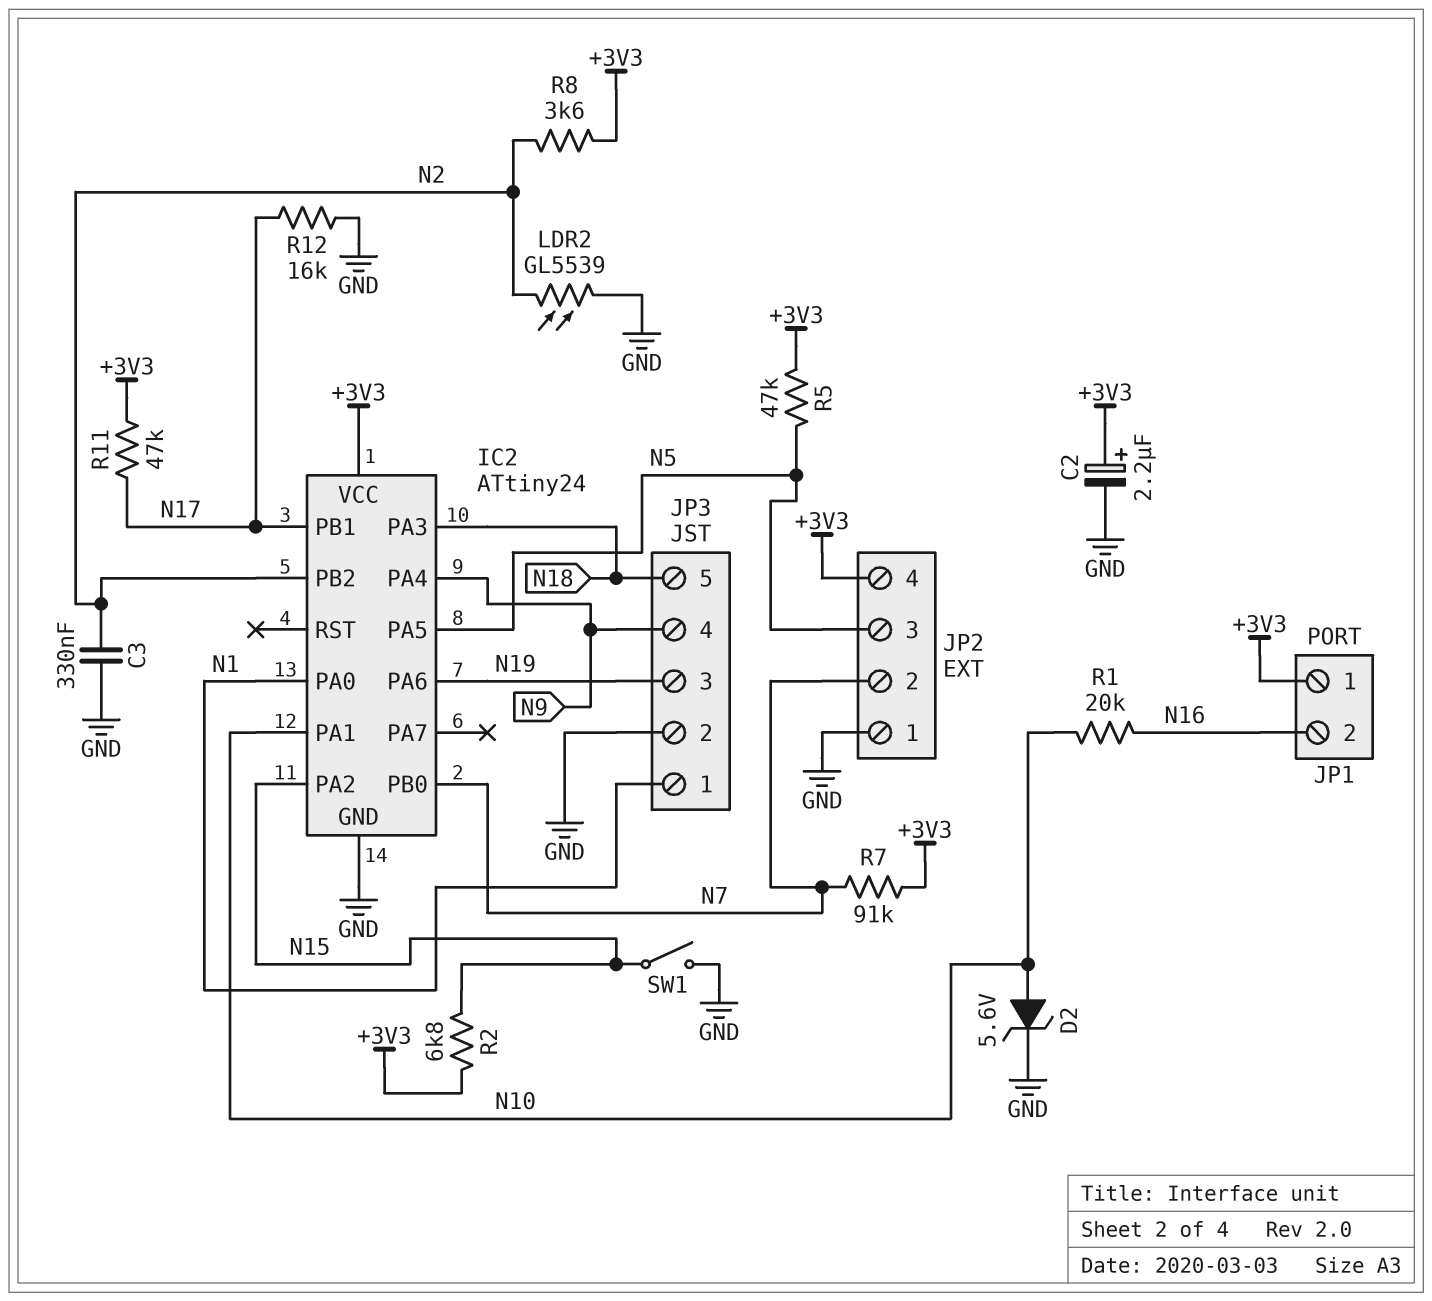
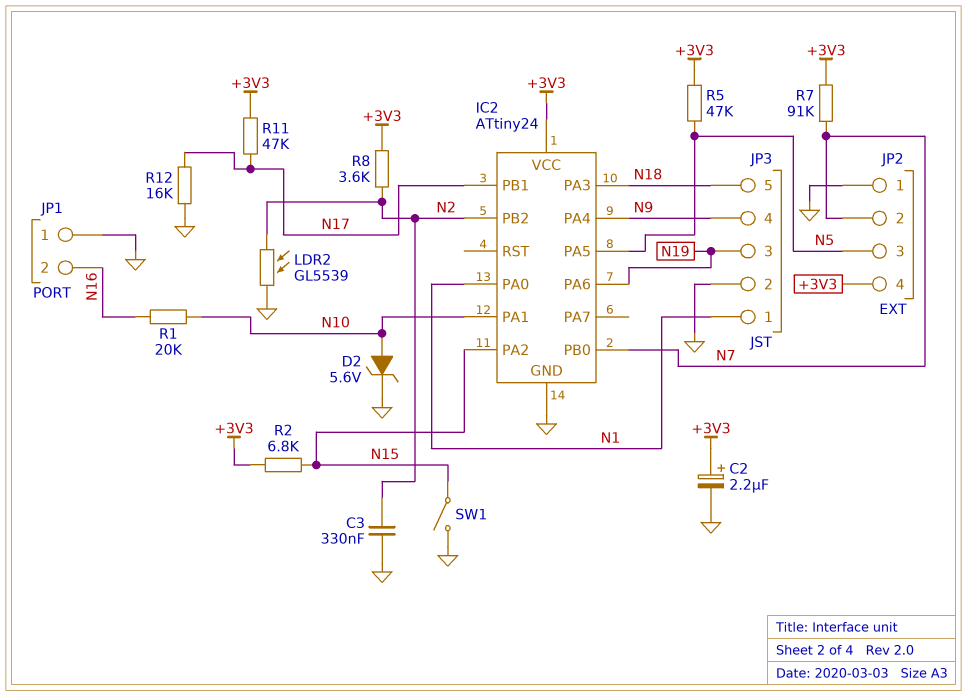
JP1 pin 1: +3V3 -> GND

